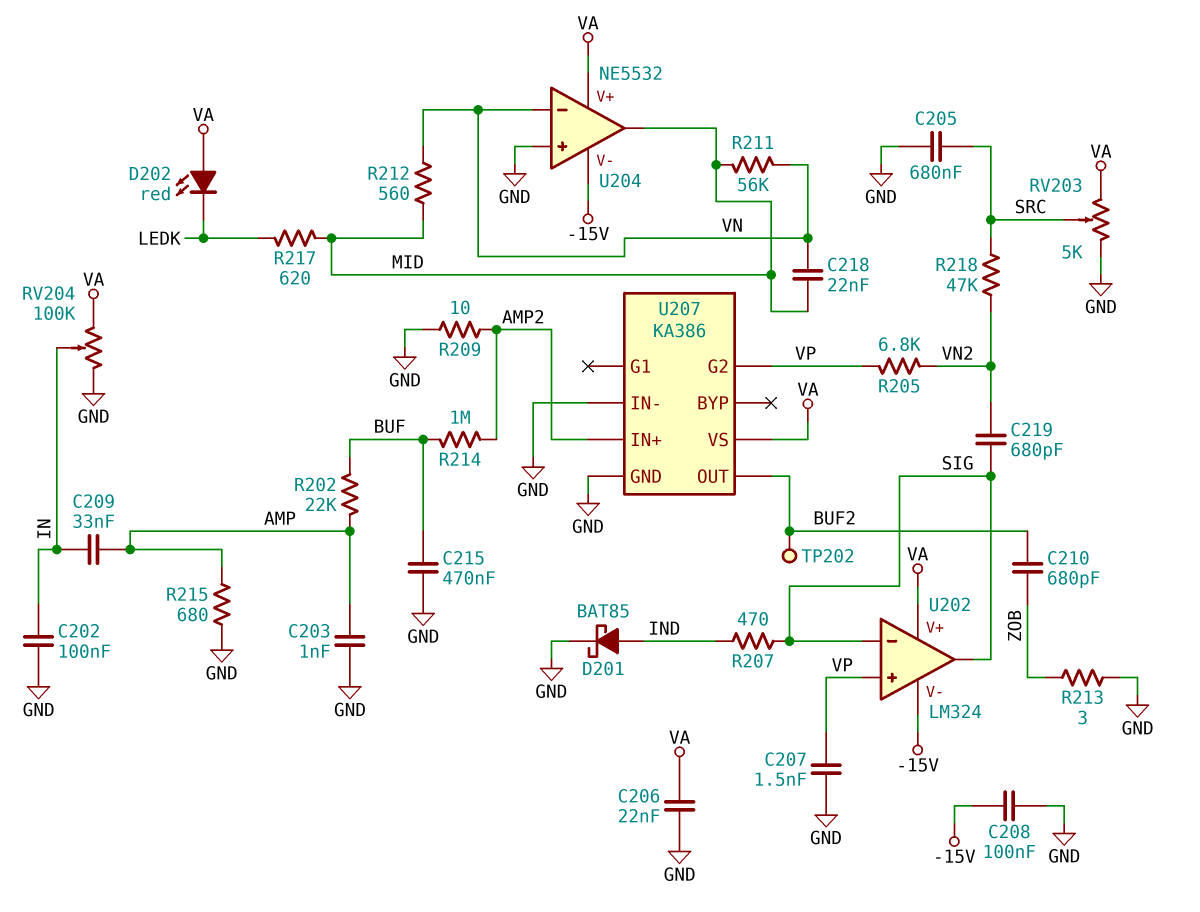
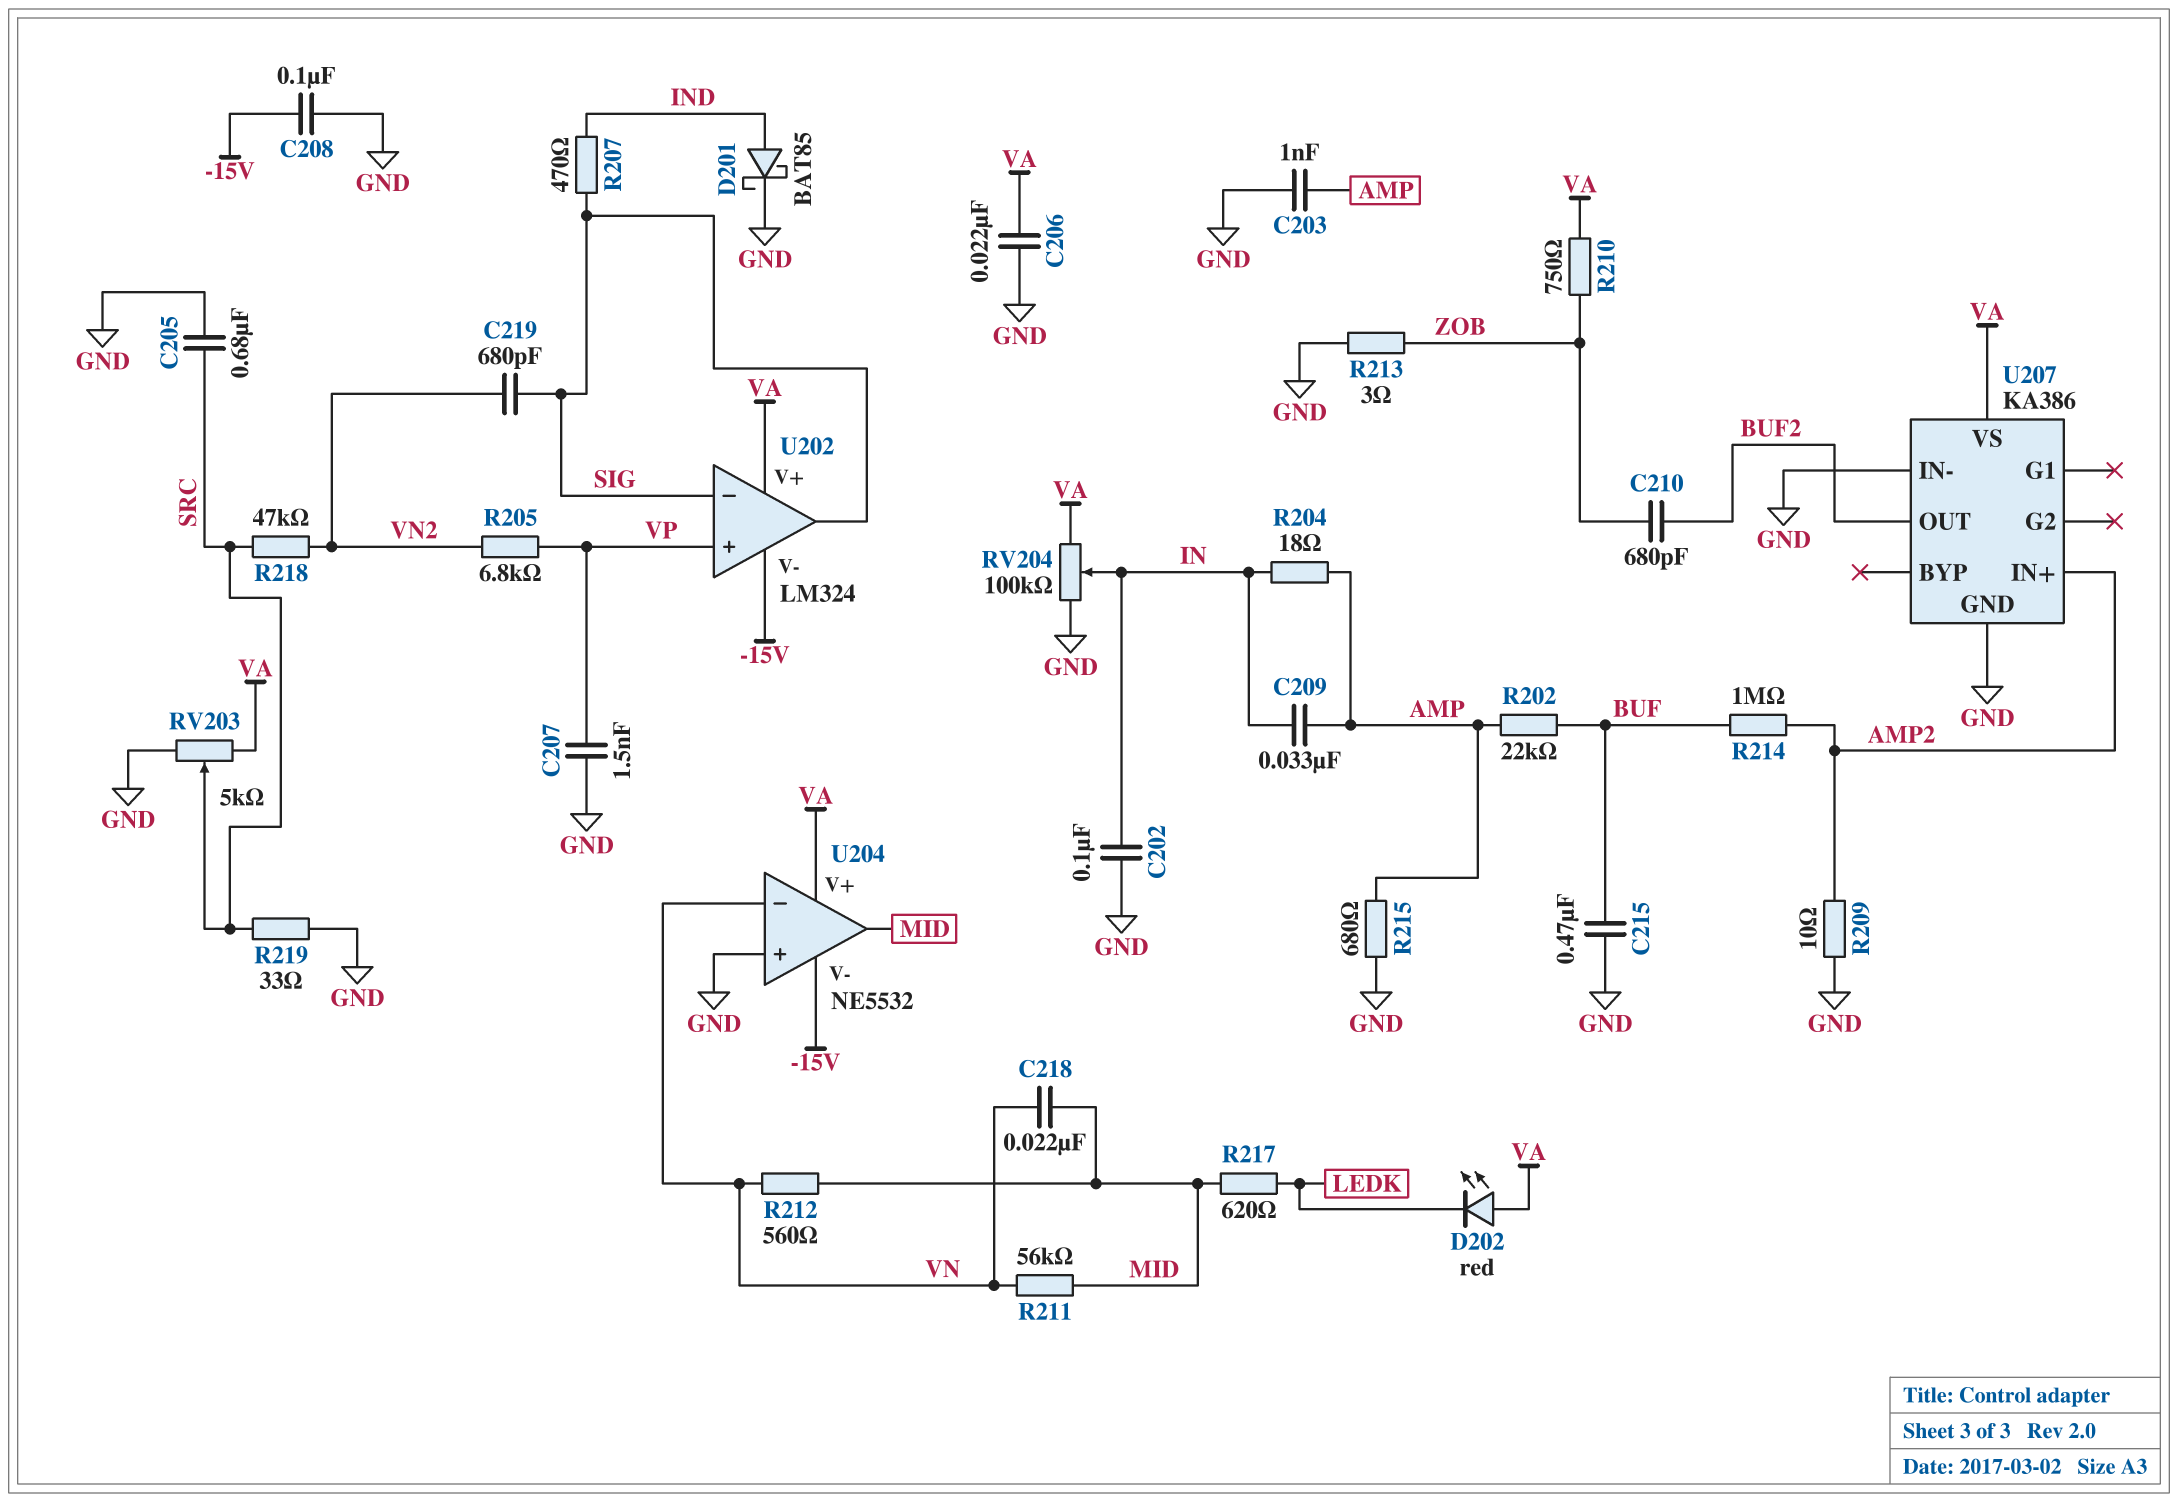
R204: none -> 18 (AMP, IN)
R210: none -> 750 (VA, ZOB)
R219: none -> 33 (GND, SRC)
TP202: test point (BUF2) -> none
U207 pin G2: VP -> none

